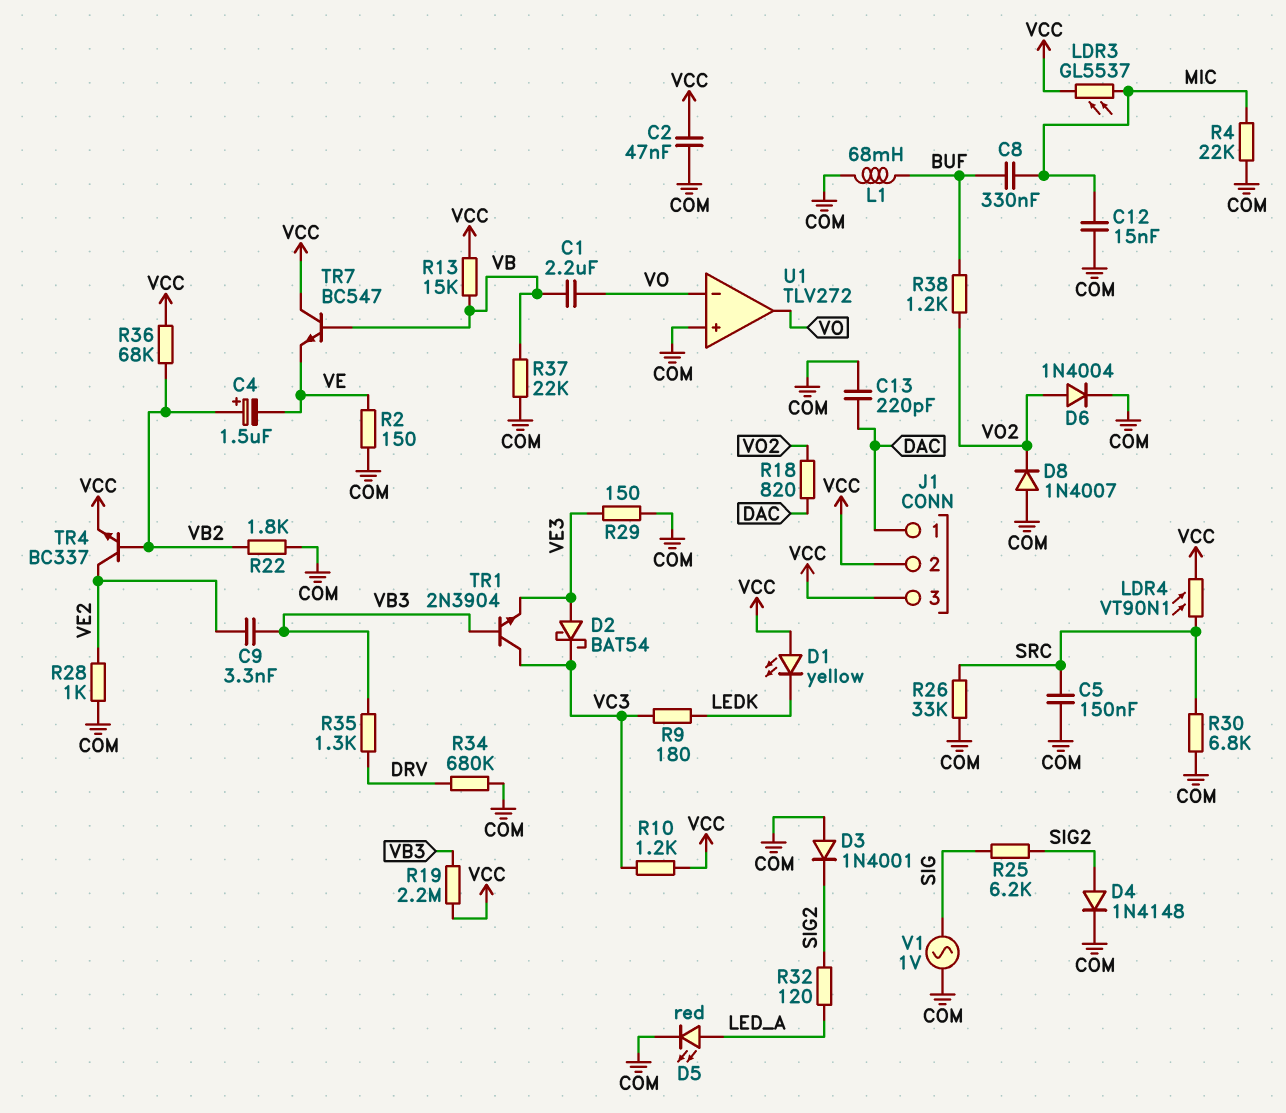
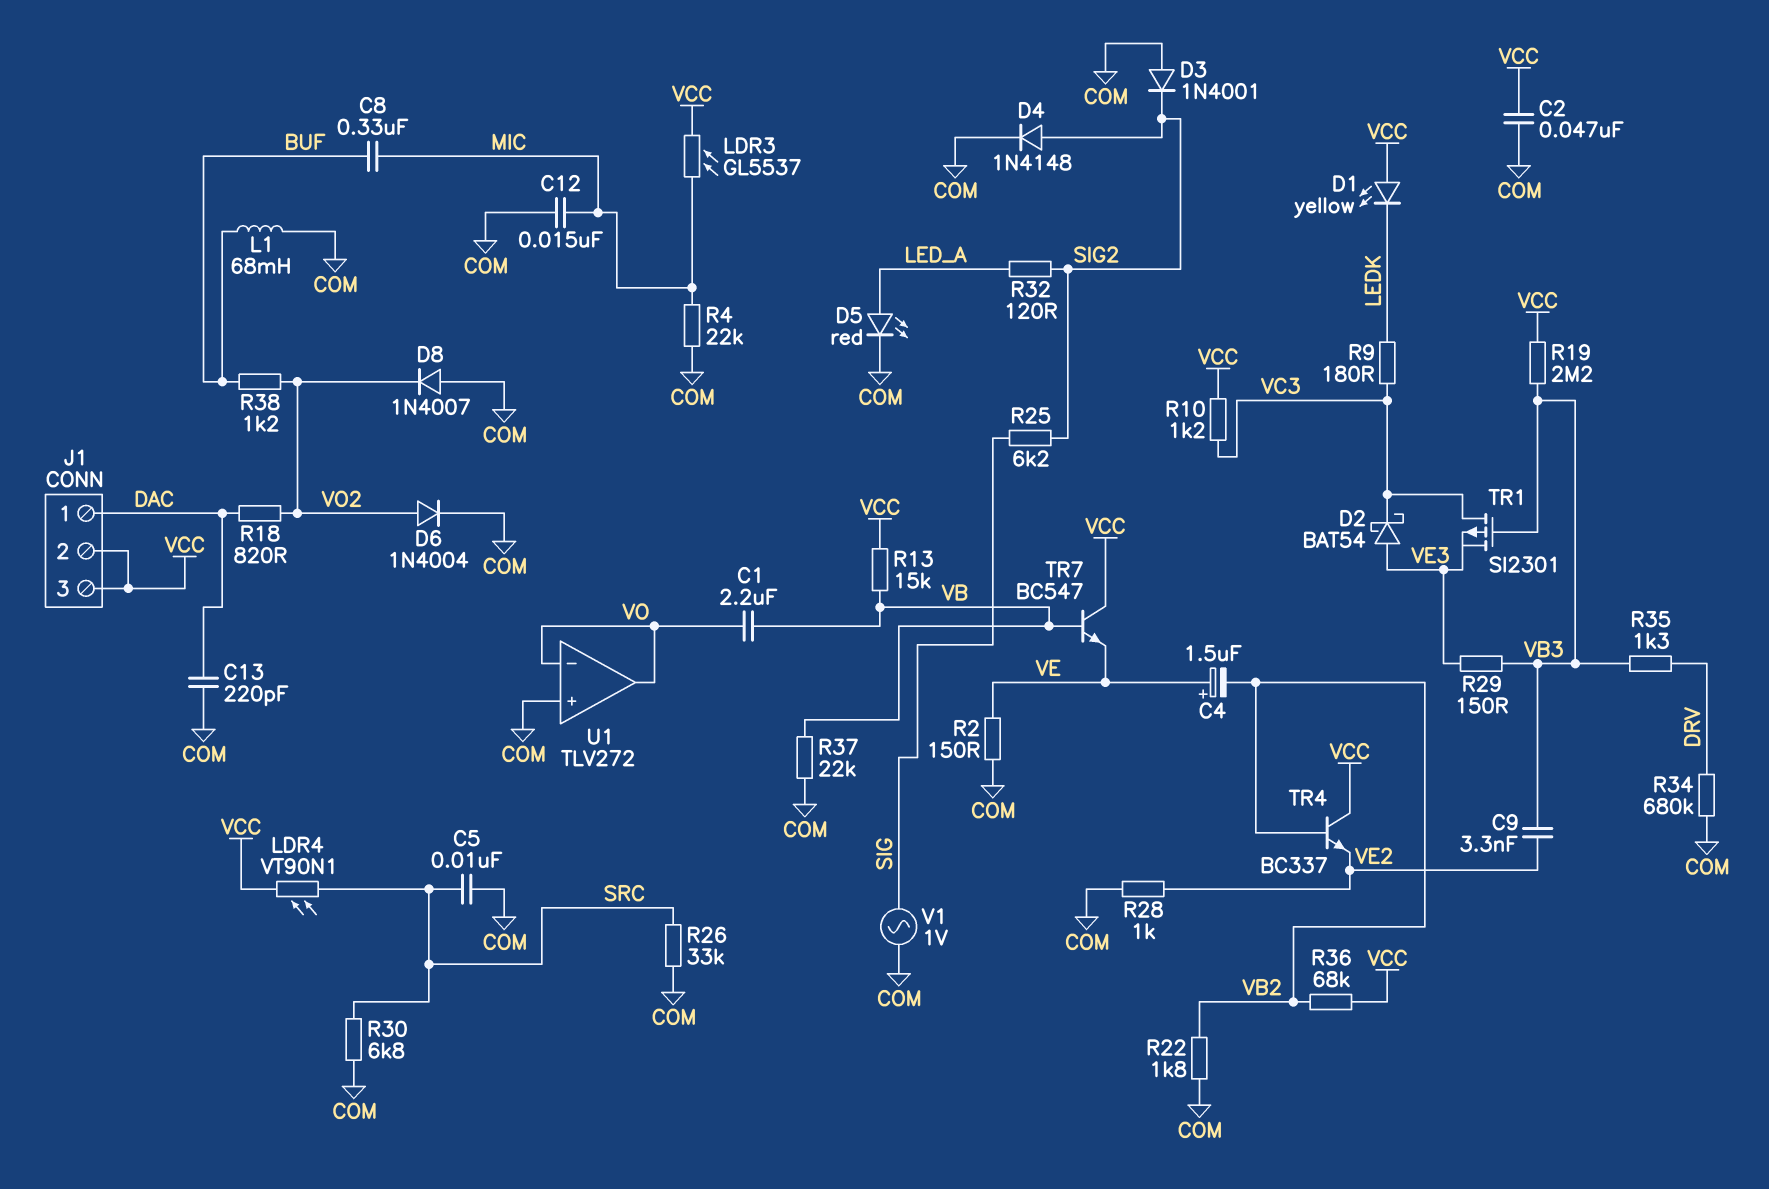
C4: 1.5uF (plus VB2, minus VE) -> 1.5uF (plus VE, minus VB2)
C5: 150nF (COM, SRC) -> 10nF (COM, SRC)
R29: 150 (COM, VE3) -> 150 (VB3, VE3)
TR1: NPN 2N3904 (B VB3, C VC3, E VE3) -> PMOS SI2301 (G VB3, D VC3, S VE3)
TR4: NPN BC337 (B VB2, C VE2, E VCC) -> NPN BC337 (B VB2, C VCC, E VE2)

